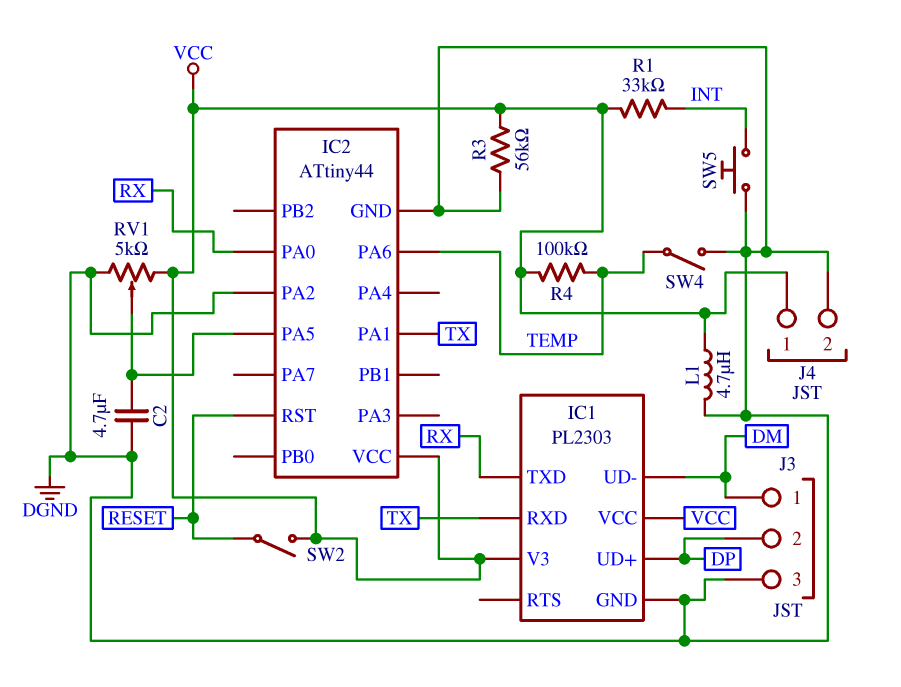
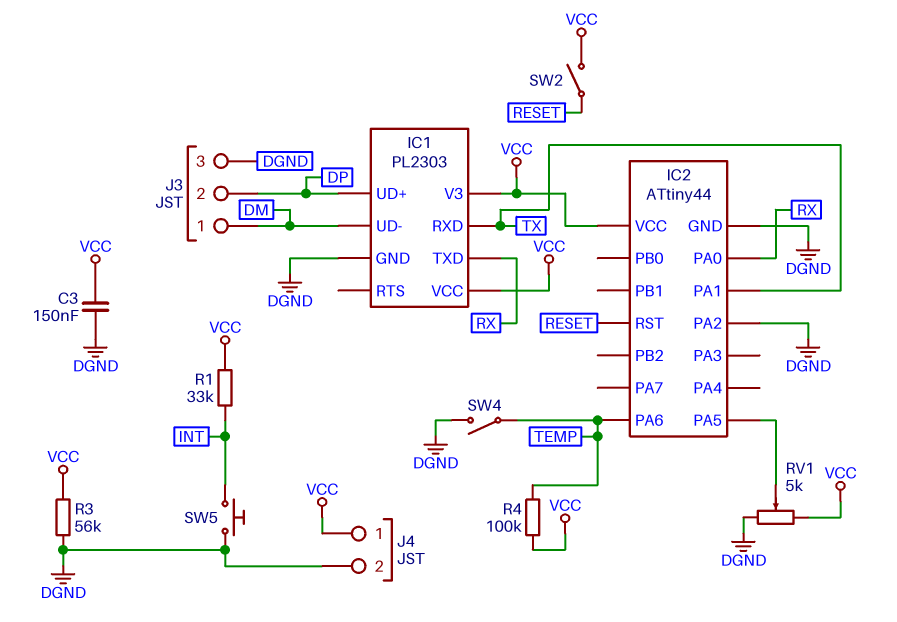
C2: 4.7uF (DGND, IC2/PA5) -> none
C3: none -> 150nF (DGND, VCC)
L1: 4.7uH (DGND, VCC) -> none

